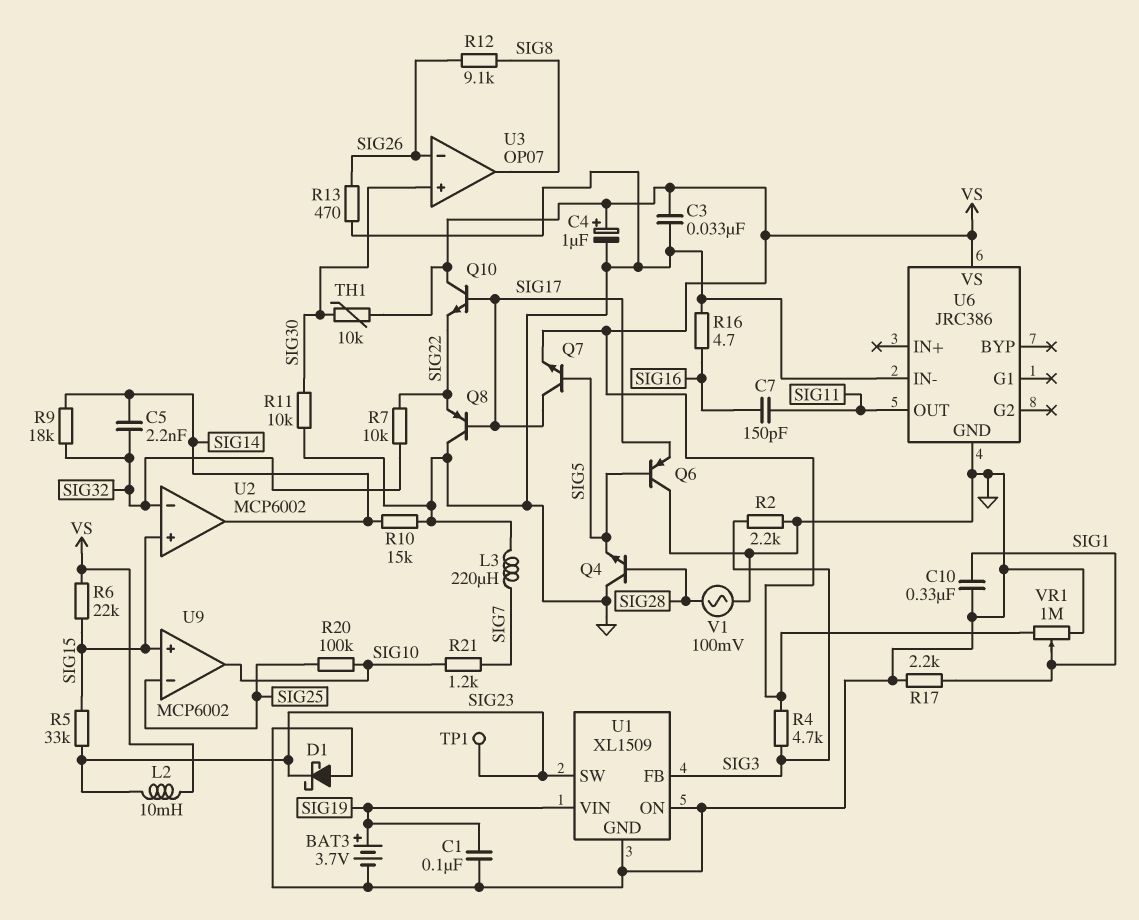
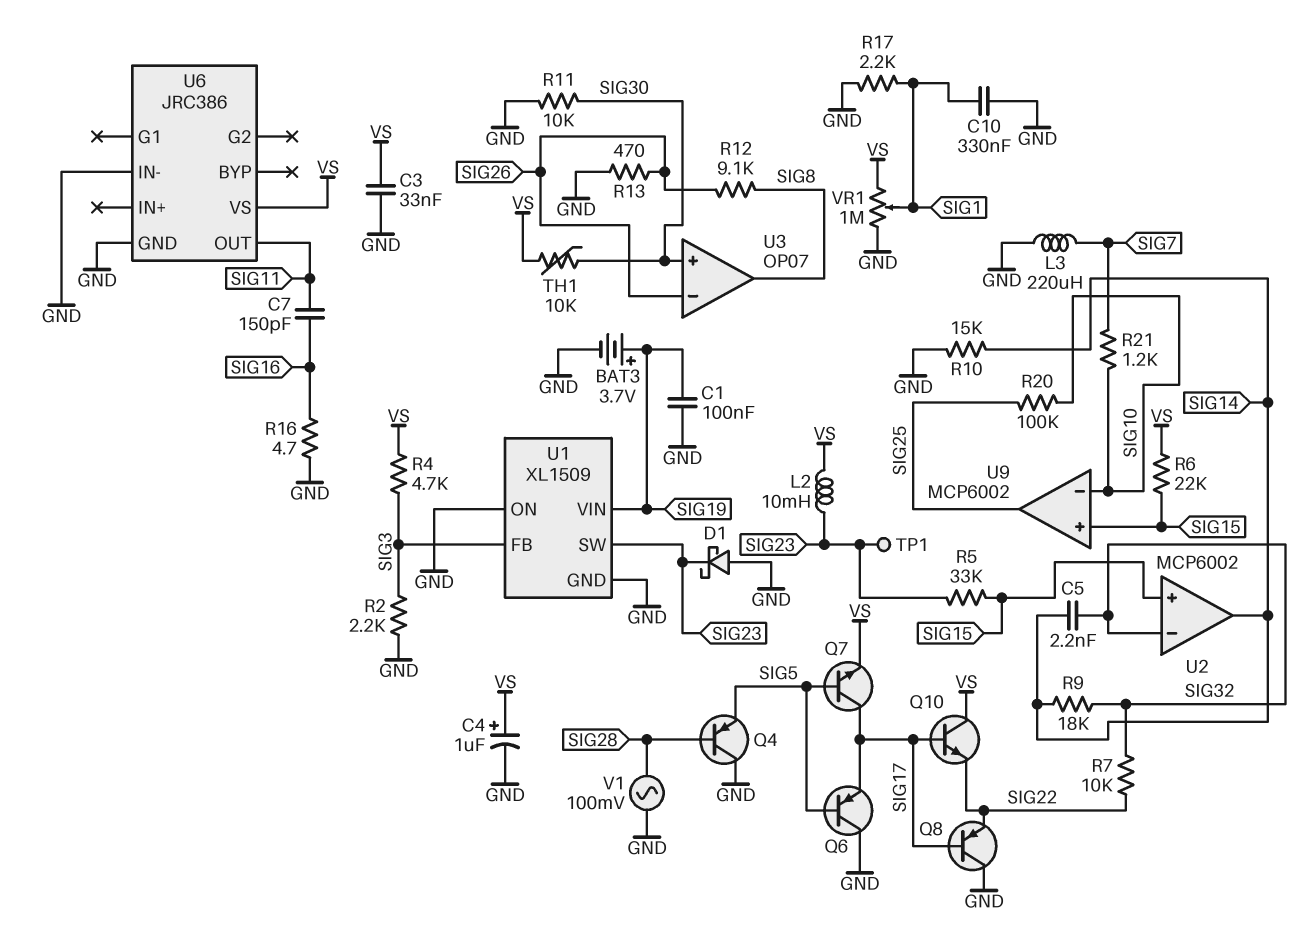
Q4: NPN (B SIG28, C GND, E SIG5) -> PNP (B SIG28, C GND, E SIG5)
U9 pin in-: SIG25 -> SIG10
U9 pin out: SIG10 -> SIG25

